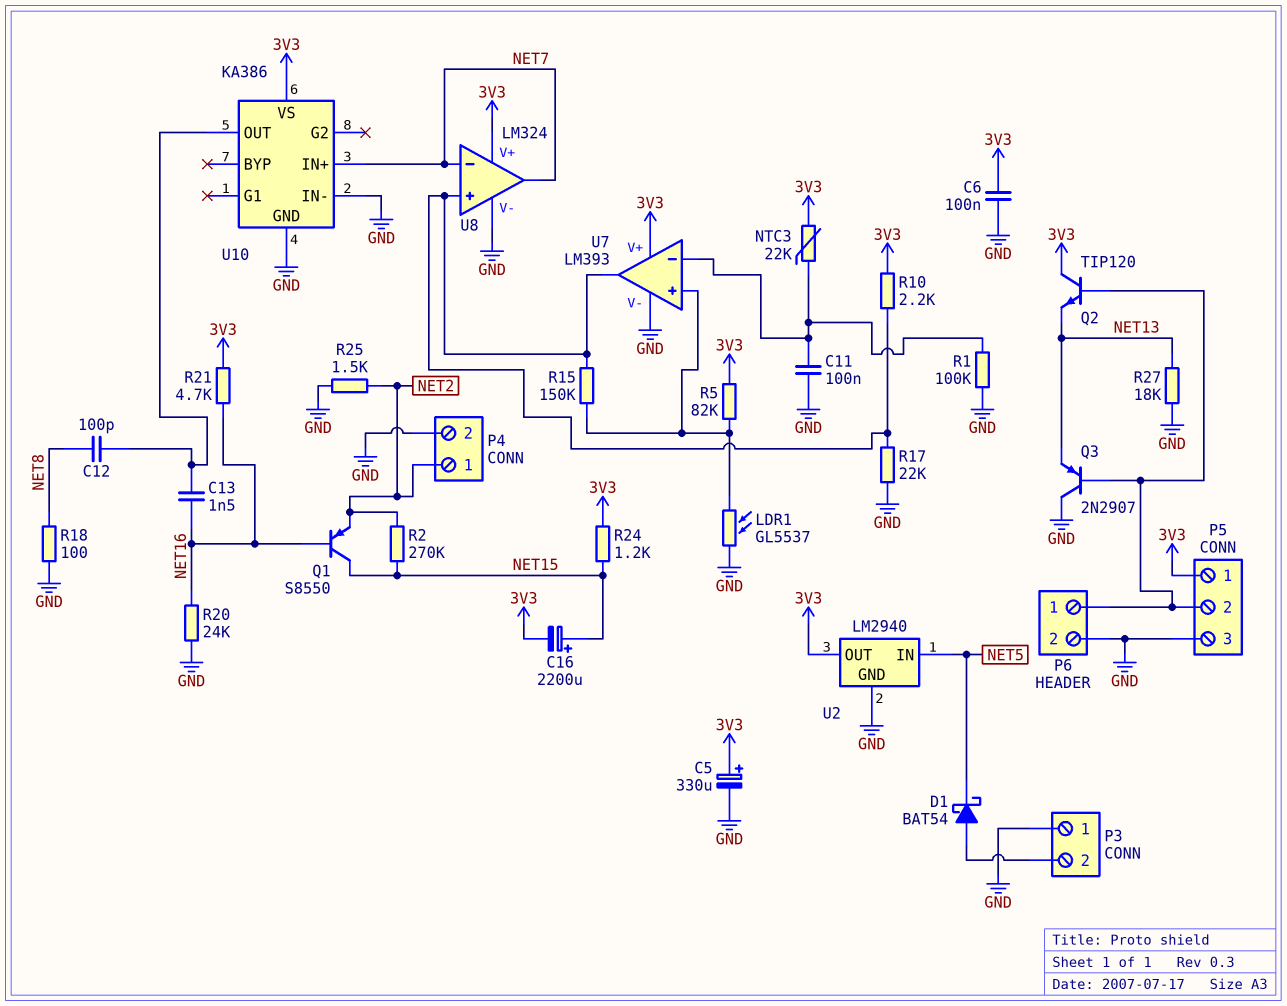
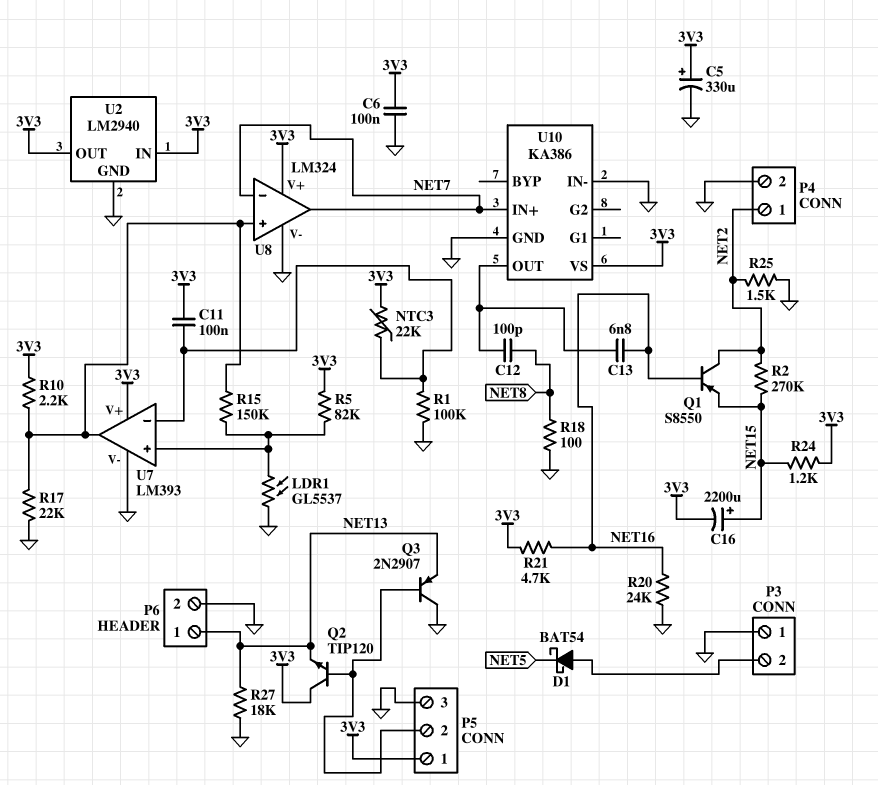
C11: 100nF (GND, U7/in-) -> 100nF (3V3, U7/in-)
C13: 1.5nF (NET16, U10/OUT) -> 6.8nF (NET16, U10/OUT)
P6 pin 1: P5/2 -> NET13
Q1: PNP S8550 (B NET16, C NET15, E NET2) -> PNP S8550 (B NET16, C NET2, E NET15)
U2 pin IN: NET5 -> 3V3

